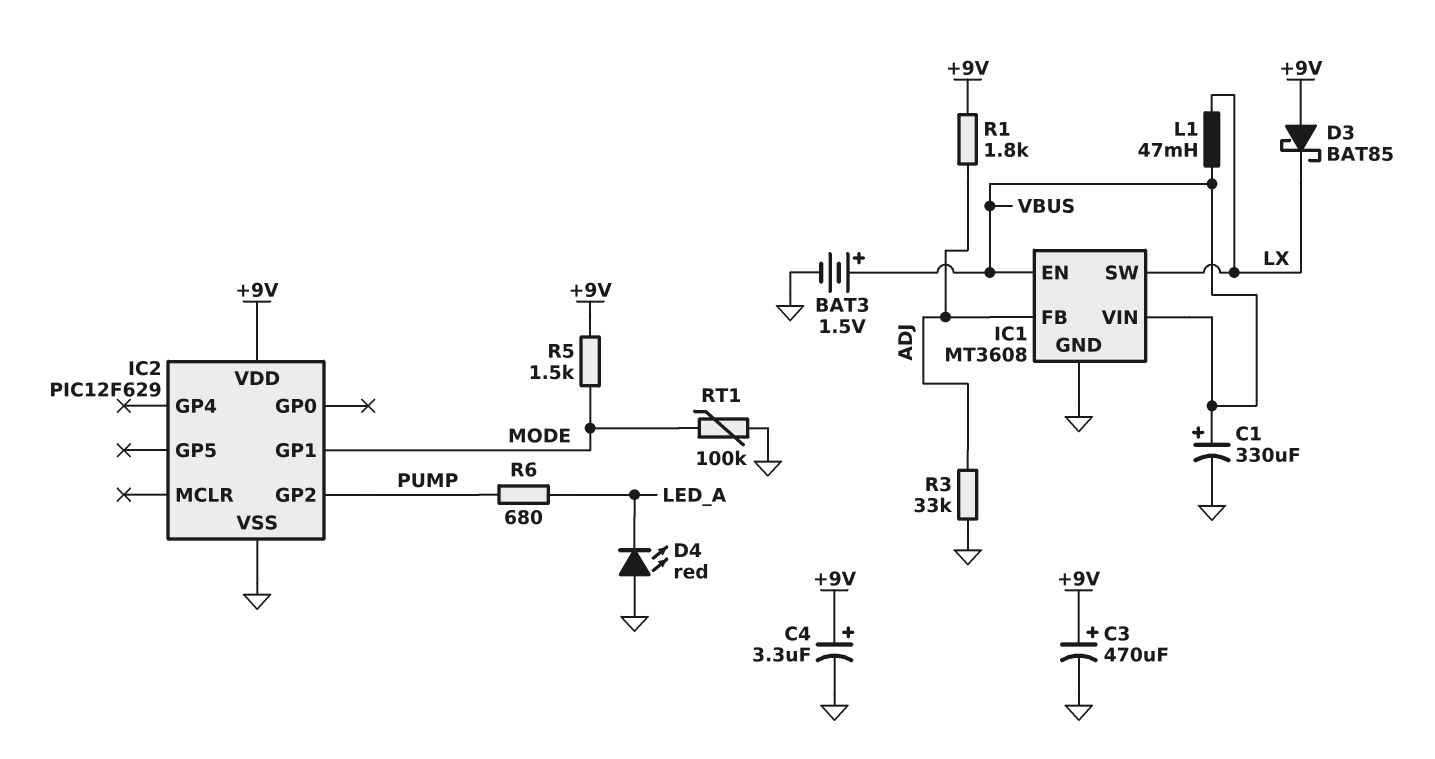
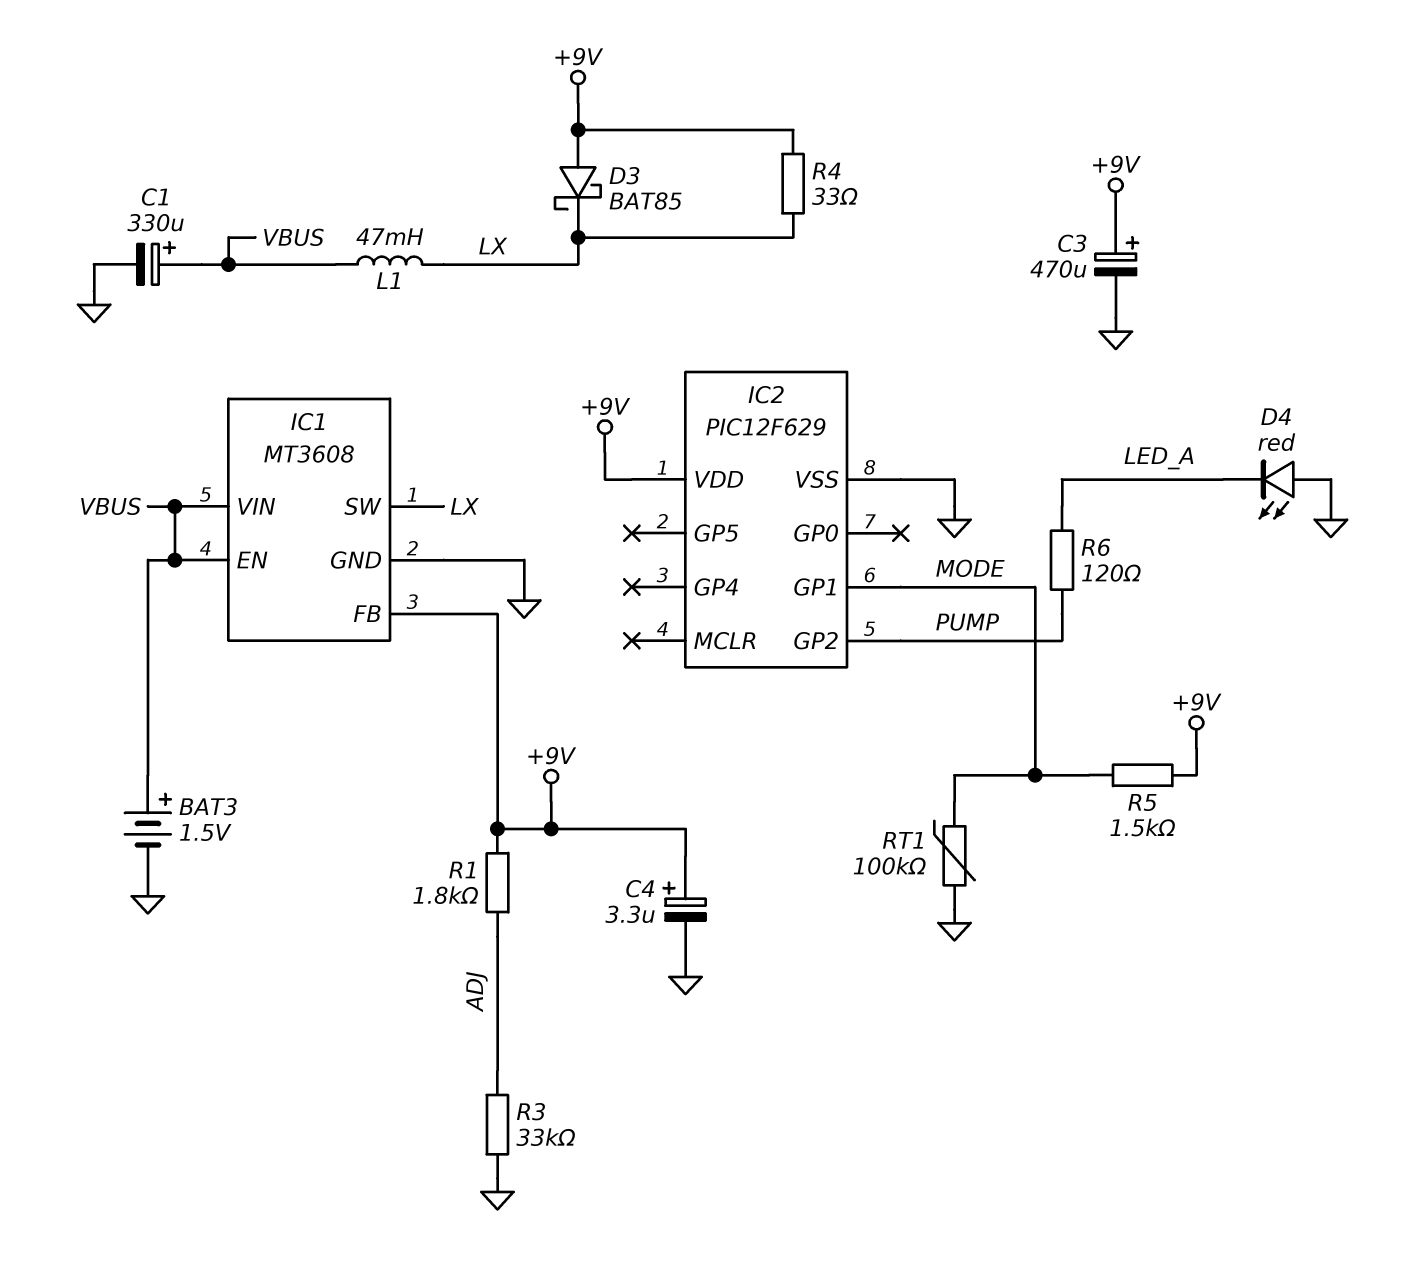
IC1 pin FB: ADJ -> +9V
R4: none -> 33 (+9V, LX)
R6: 680 (LED_A, PUMP) -> 120 (LED_A, PUMP)

